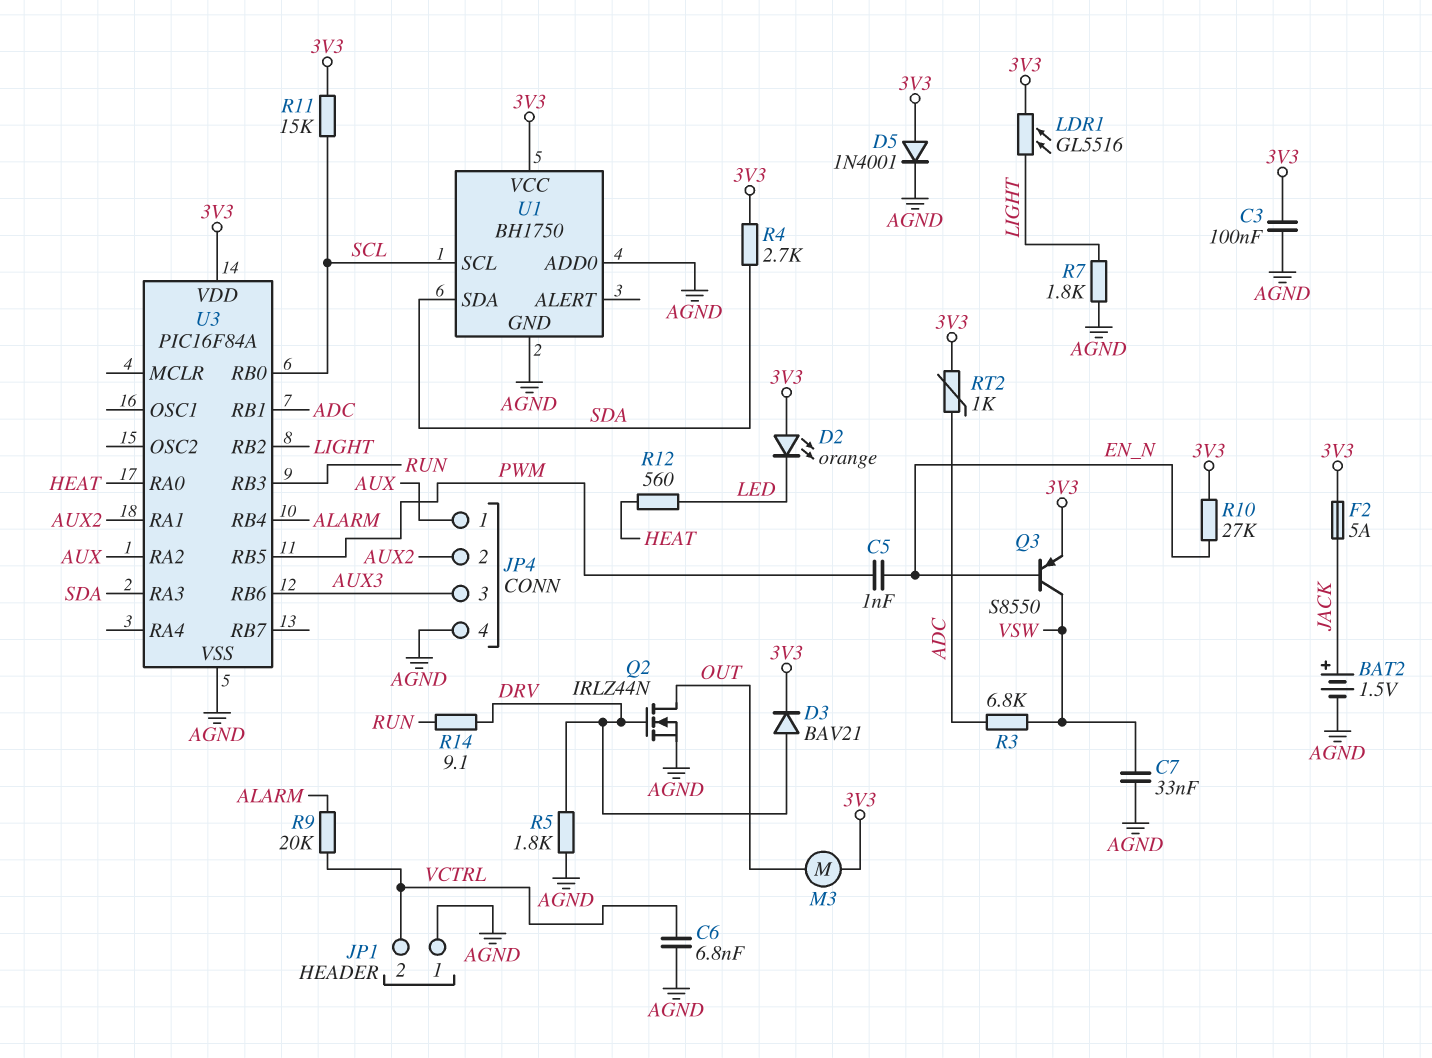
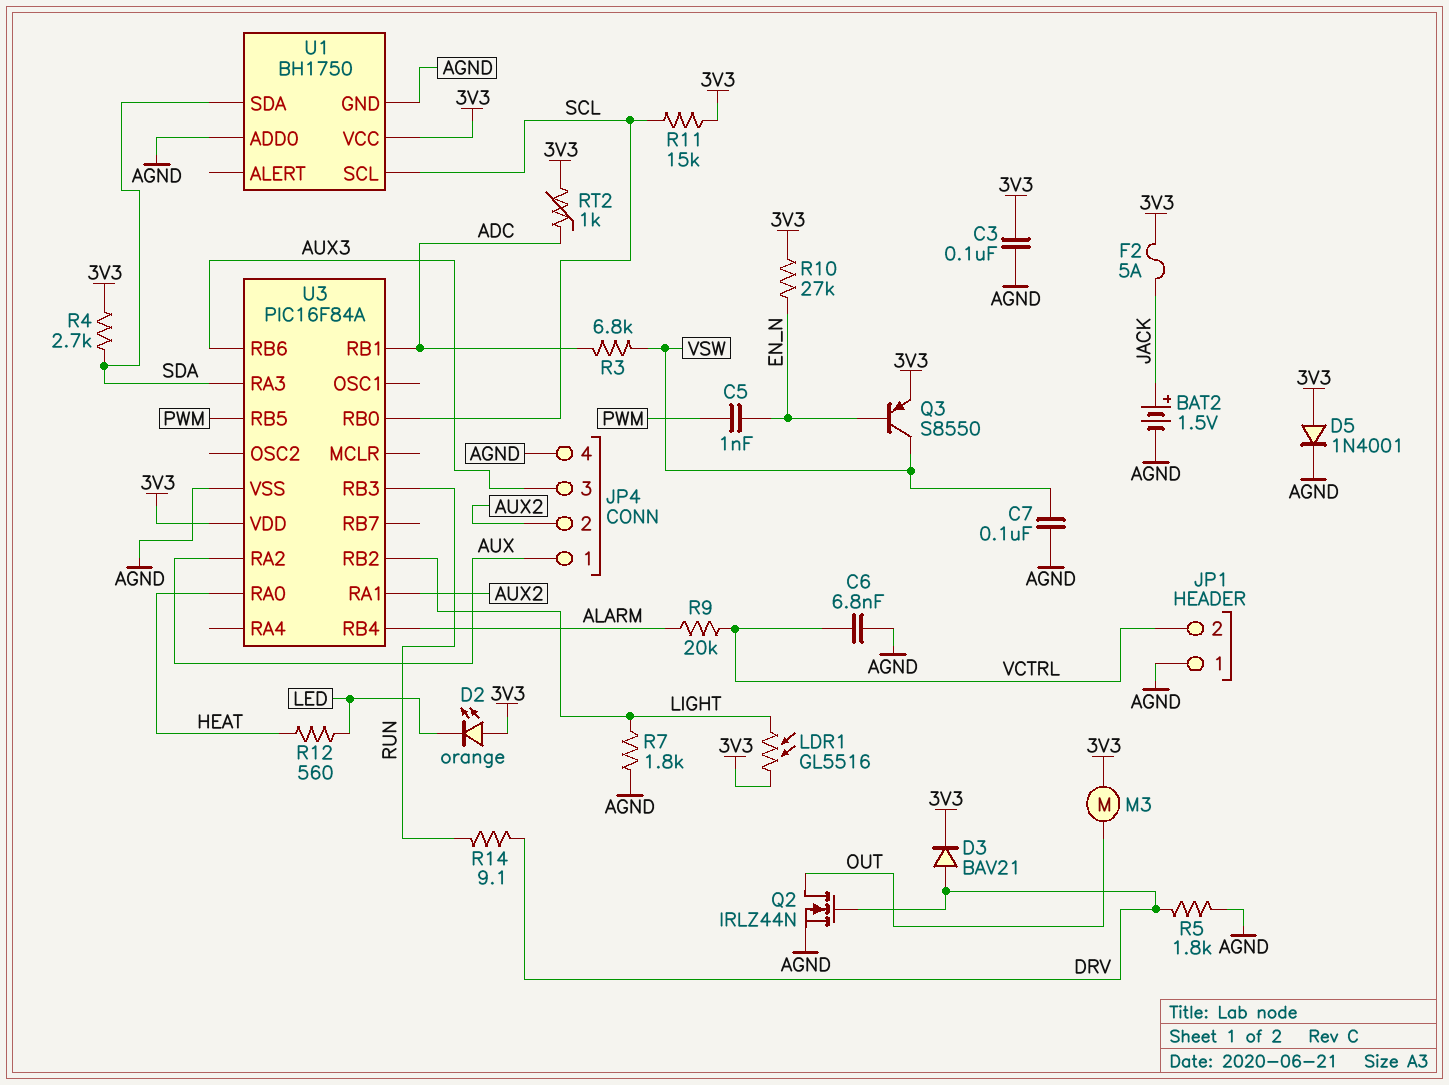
C7: 33nF (AGND, VSW) -> 100nF (AGND, VSW)

